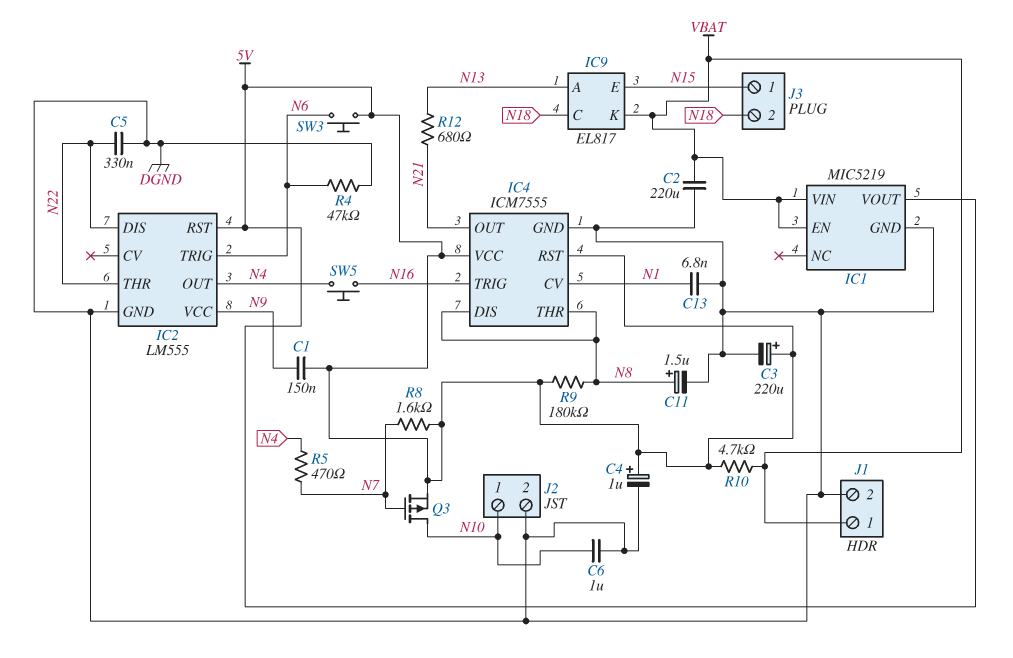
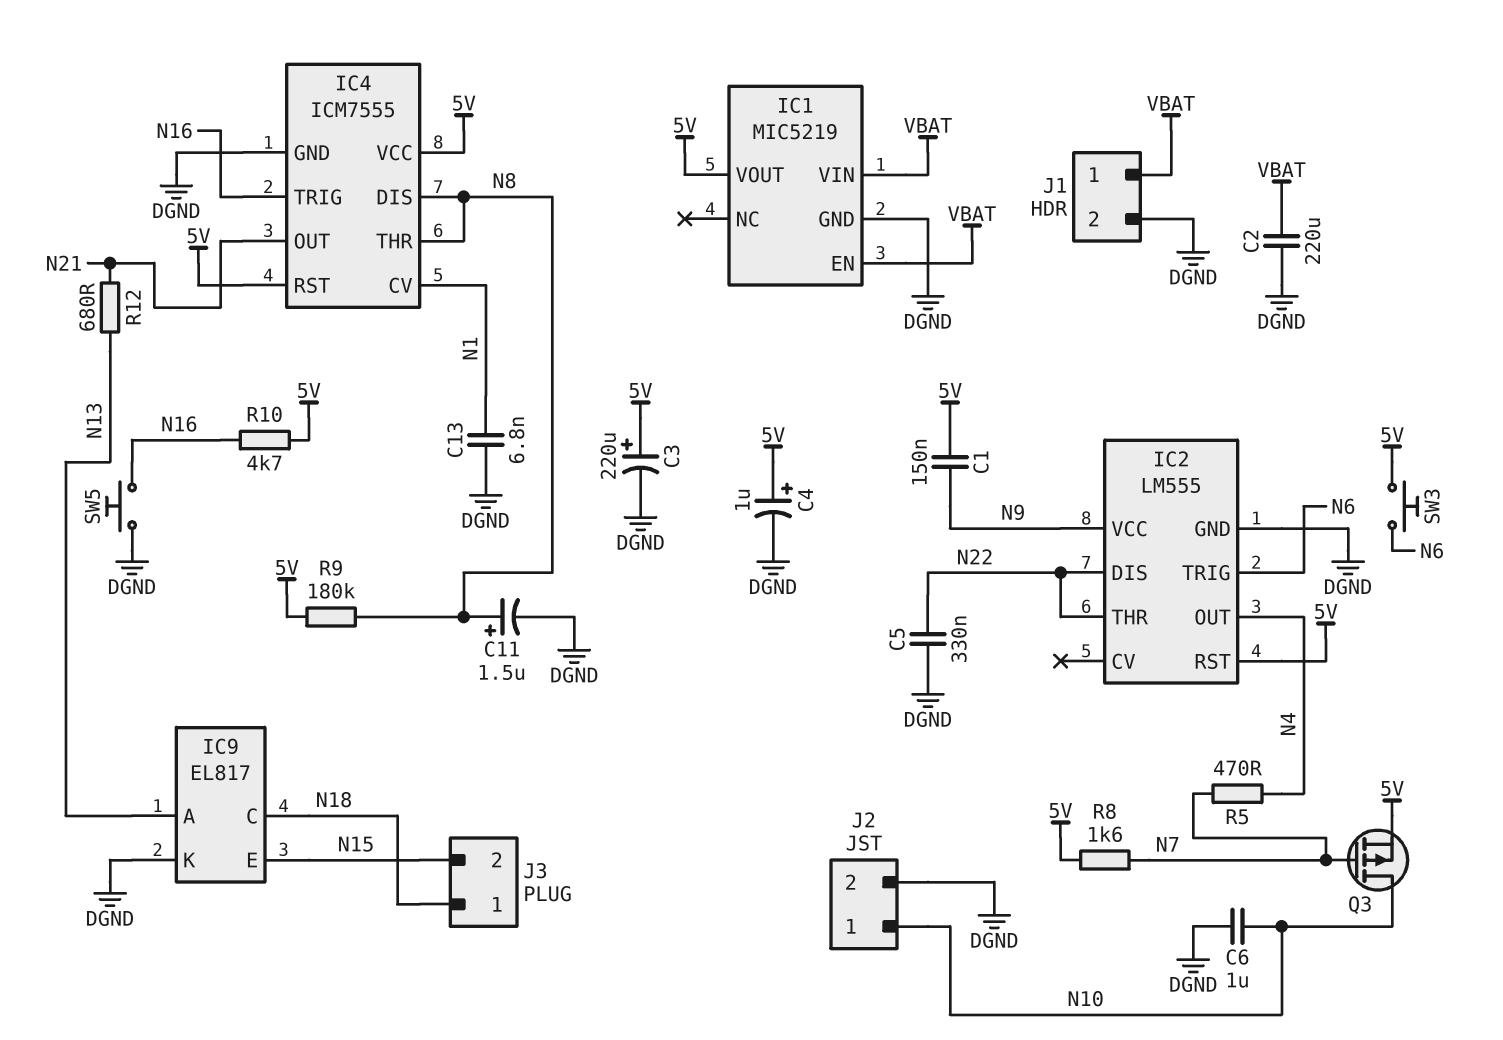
IC9 pin K: VBAT -> DGND
J3 pin 1: N15 -> N18
J3 pin 2: N18 -> N15
R4: 47k (DGND, N6) -> none
R10: 4.7k (5V, VBAT) -> 4.7k (5V, N16)
SW5: button (N4, N16) -> button (DGND, N16)

